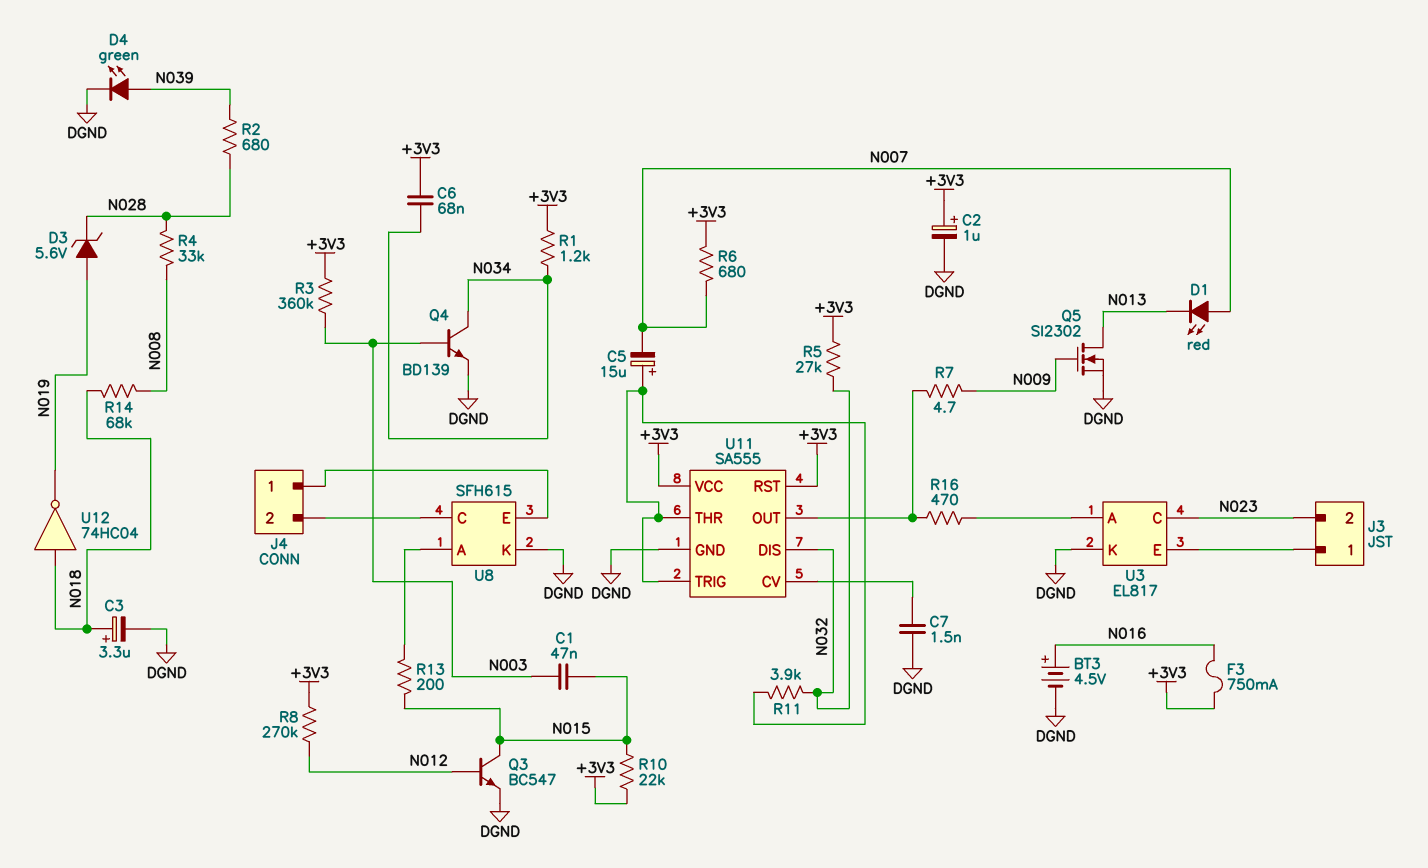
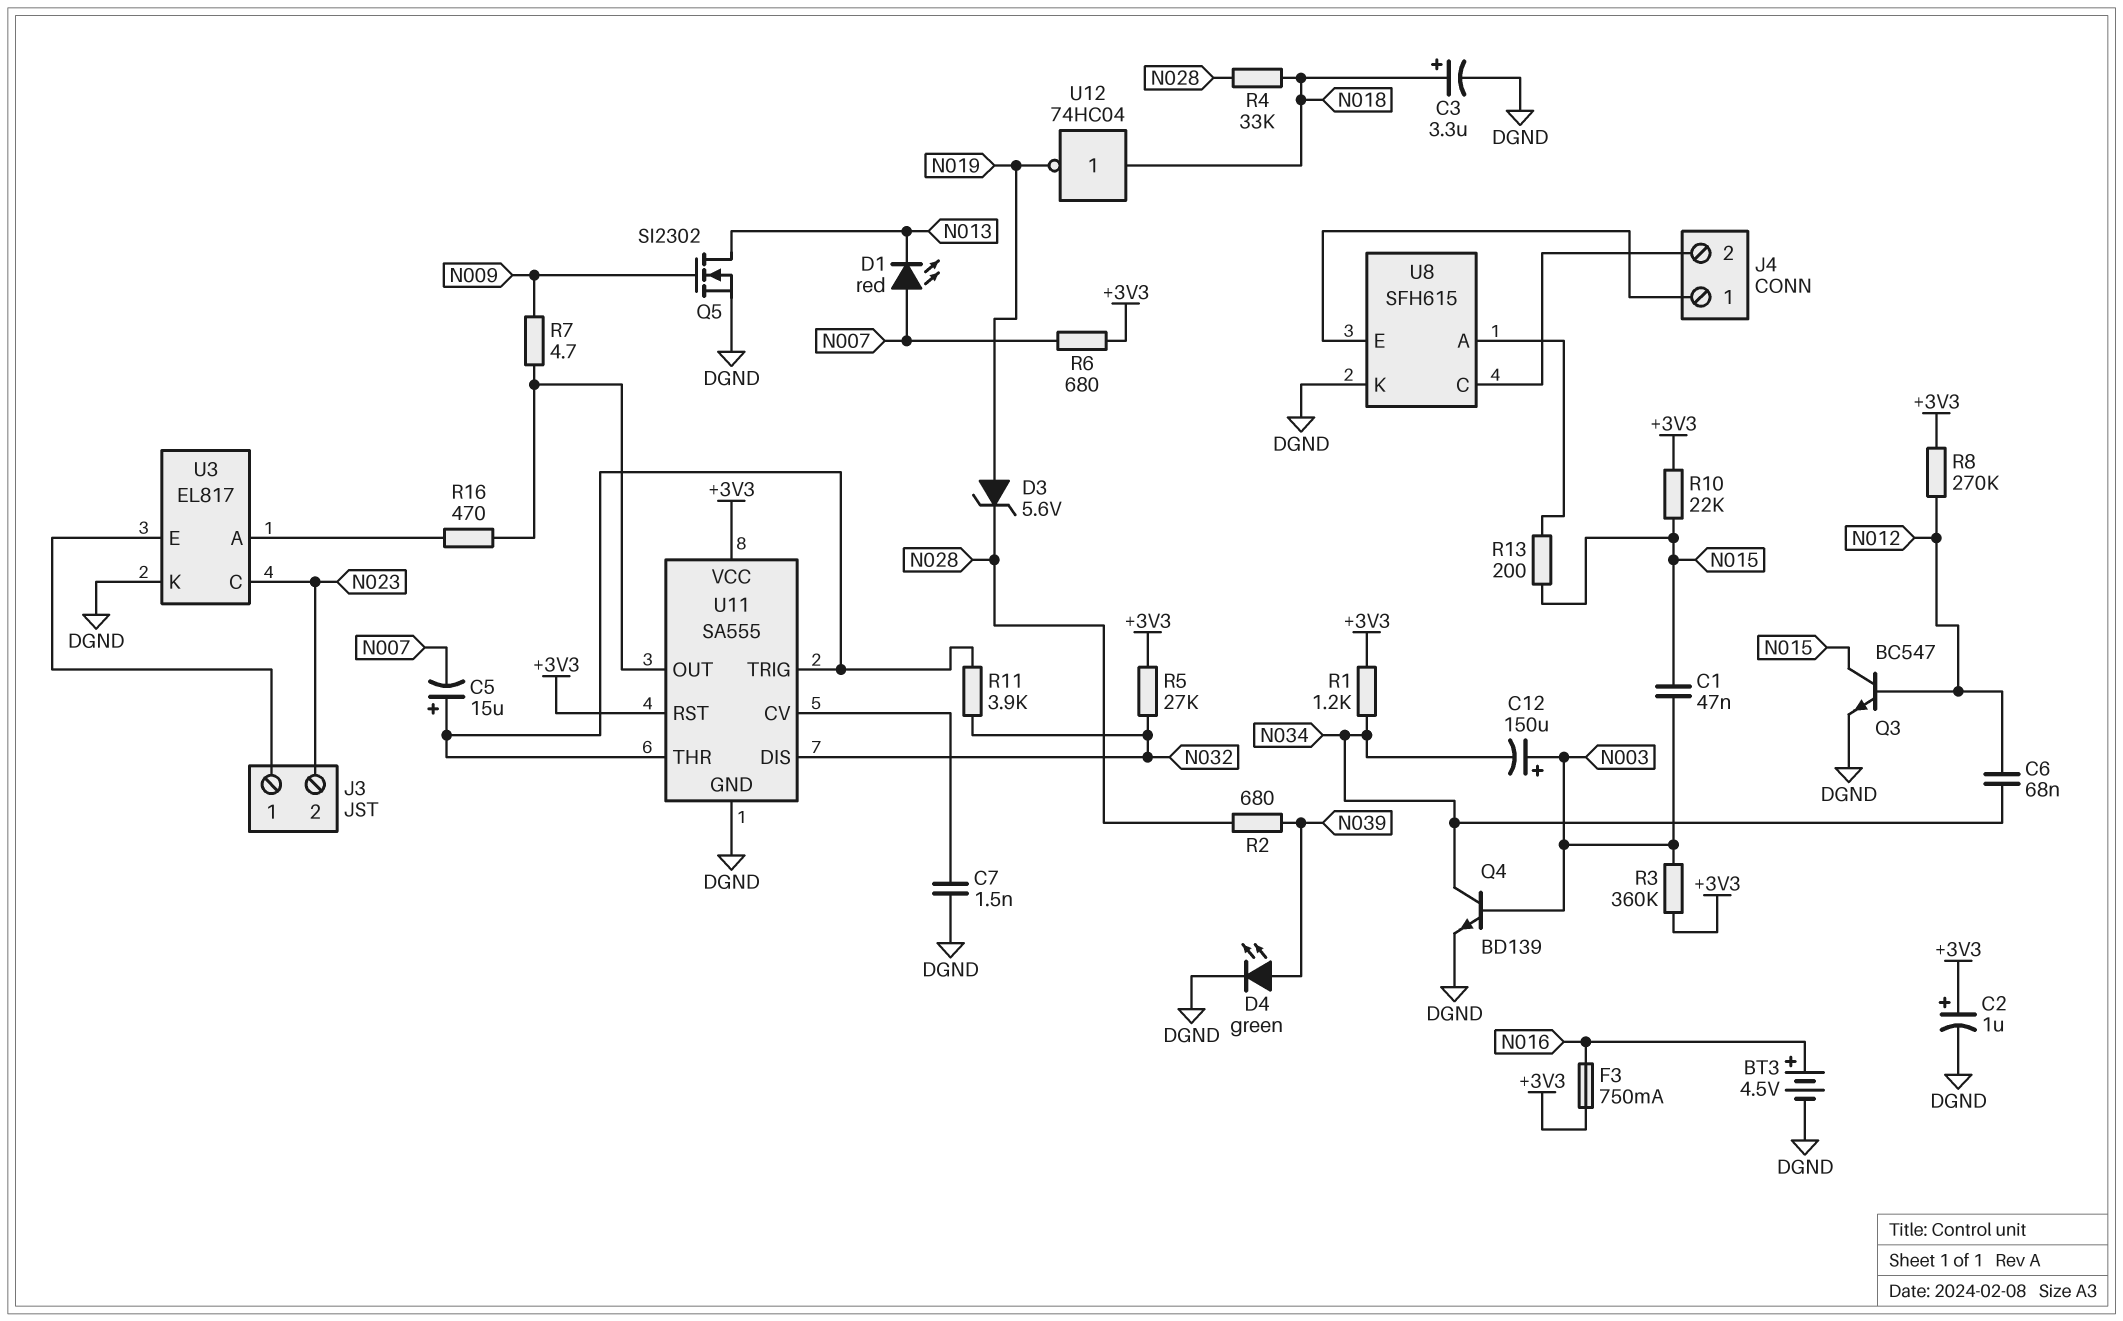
C6: 68nF (+3V3, N034) -> 68nF (N012, N034)
C12: none -> 150uF (plus N003, minus N034)
R4: 33k (N008, N028) -> 33k (N018, N028)
R14: 68k (N008, N018) -> none

